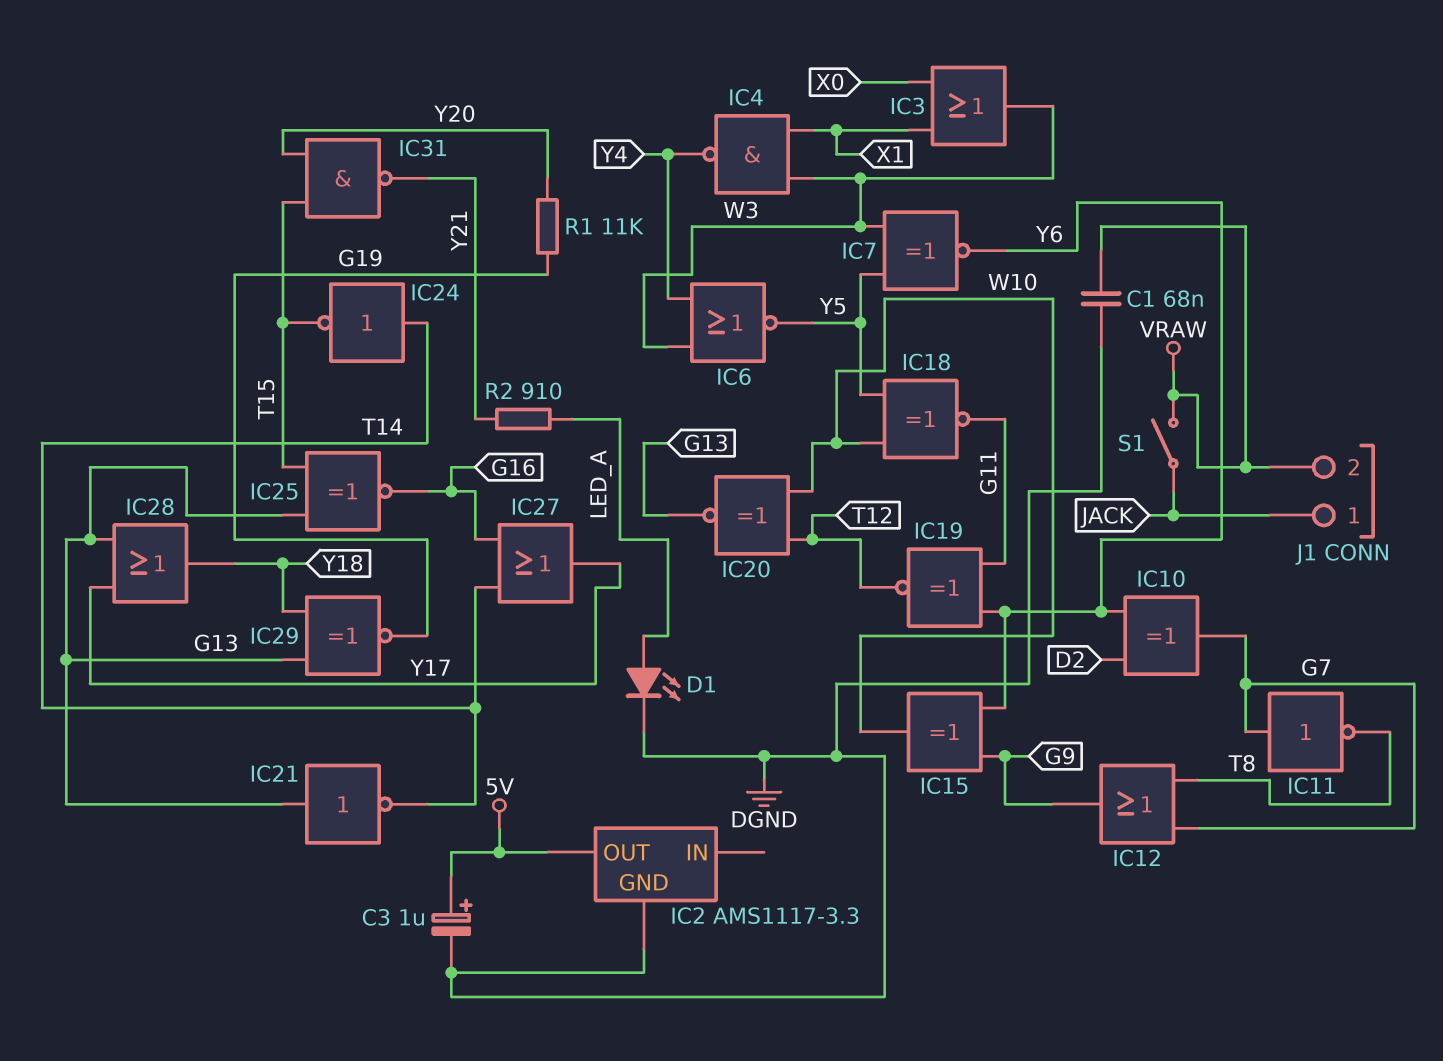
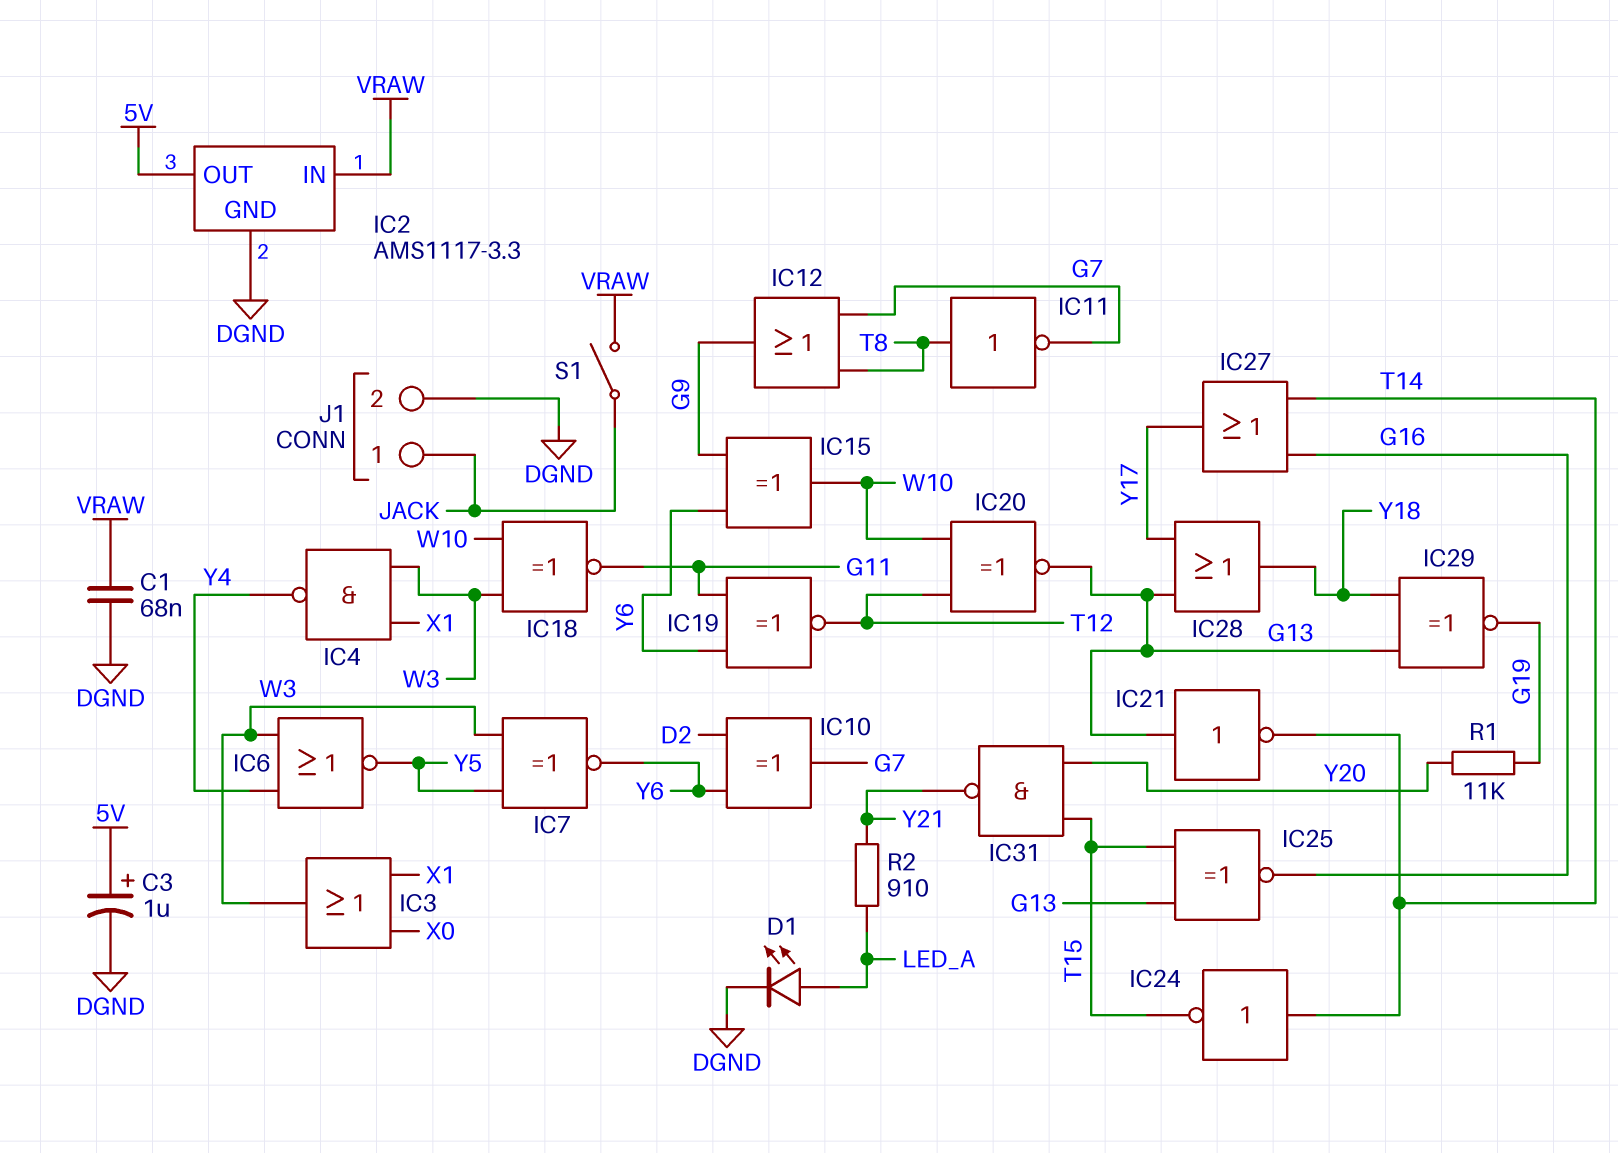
IC2 pin IN: none -> VRAW
IC11: NOT (in G7, out T8) -> NOT (in T8, out G7)
IC18: XNOR (in W10, in Y5, out G11) -> XNOR (in W3, in W10, out G11)
J1 pin 2: VRAW -> DGND

